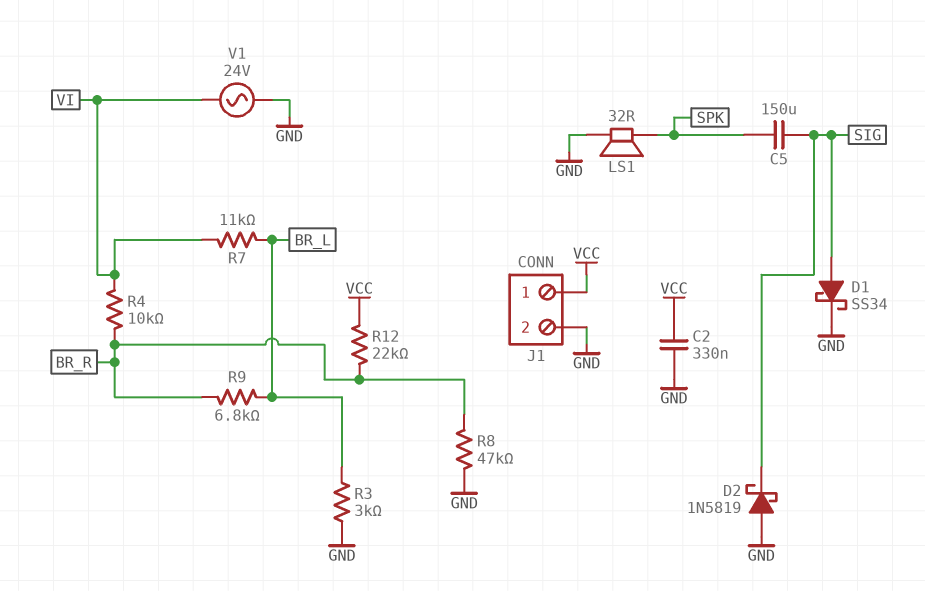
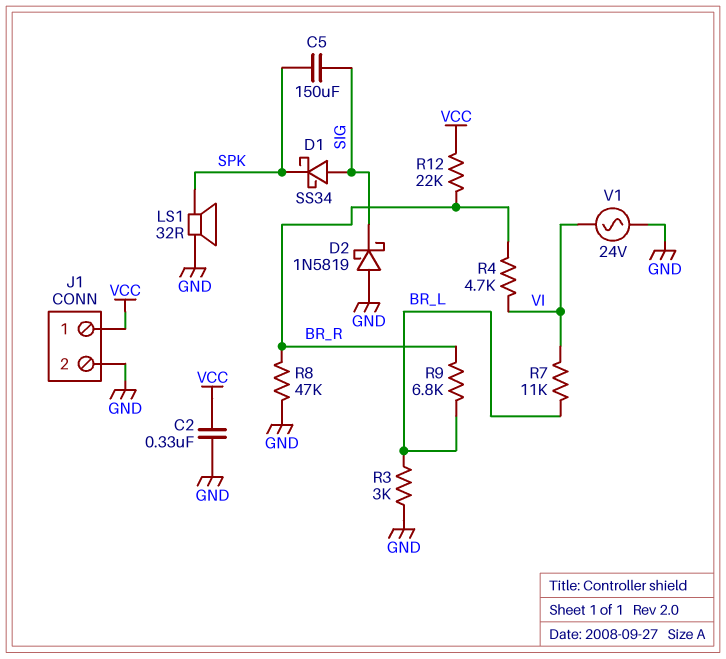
D1: schottky SS34 (A SIG, K GND) -> schottky SS34 (A SIG, K SPK)
R4: 10k (BR_R, VI) -> 4.7k (BR_R, VI)

